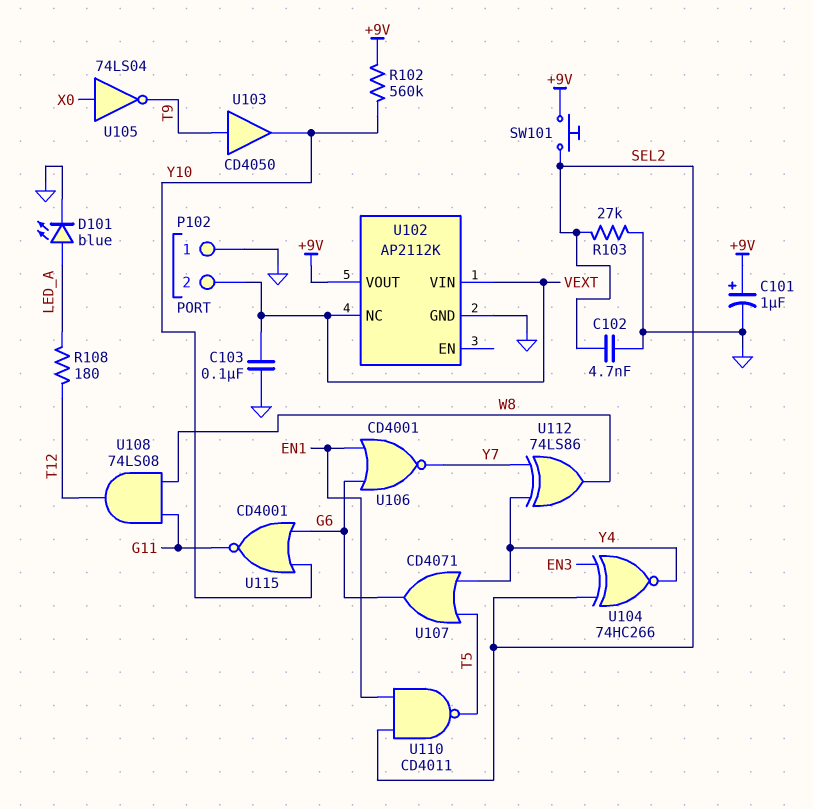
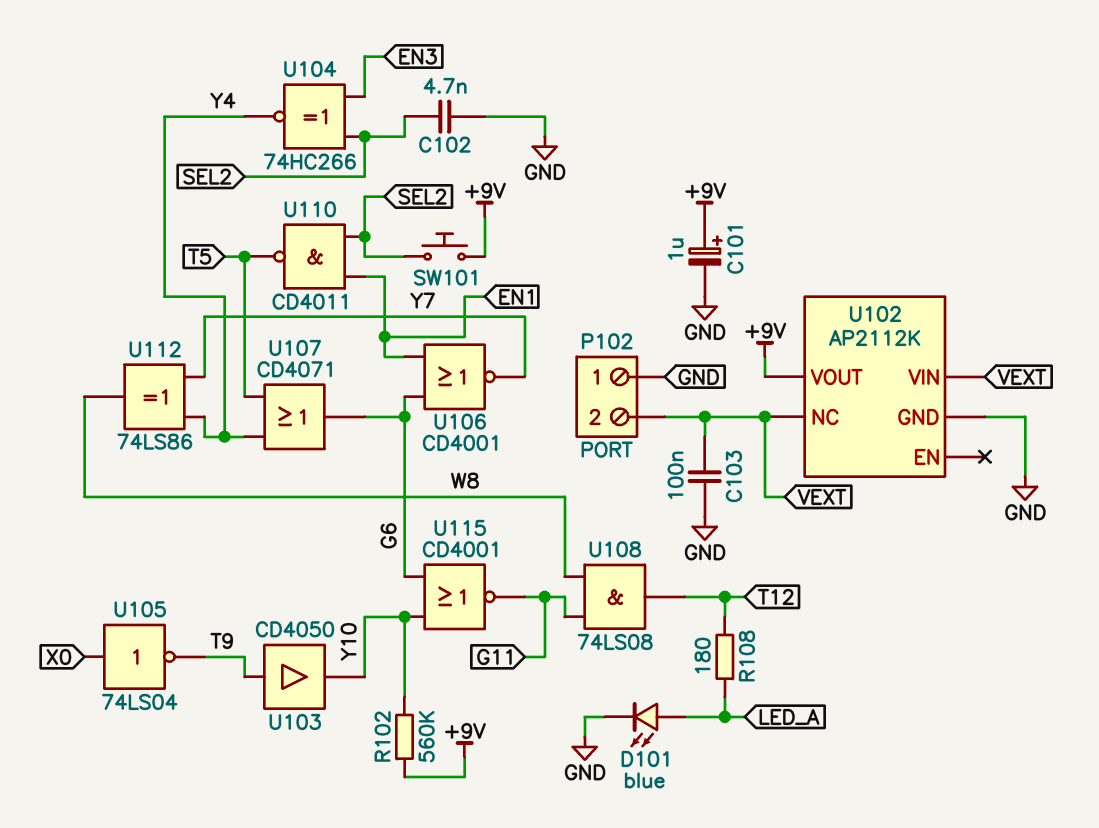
R103: 27k (GND, SEL2) -> none

